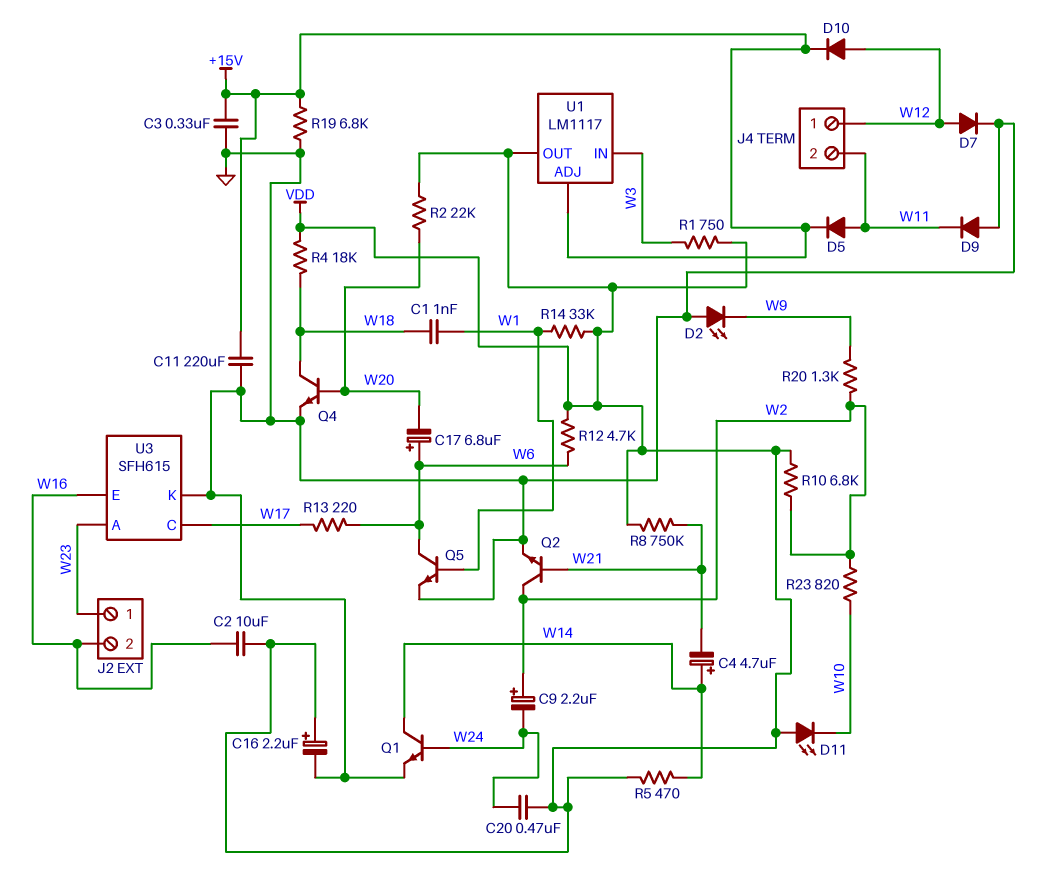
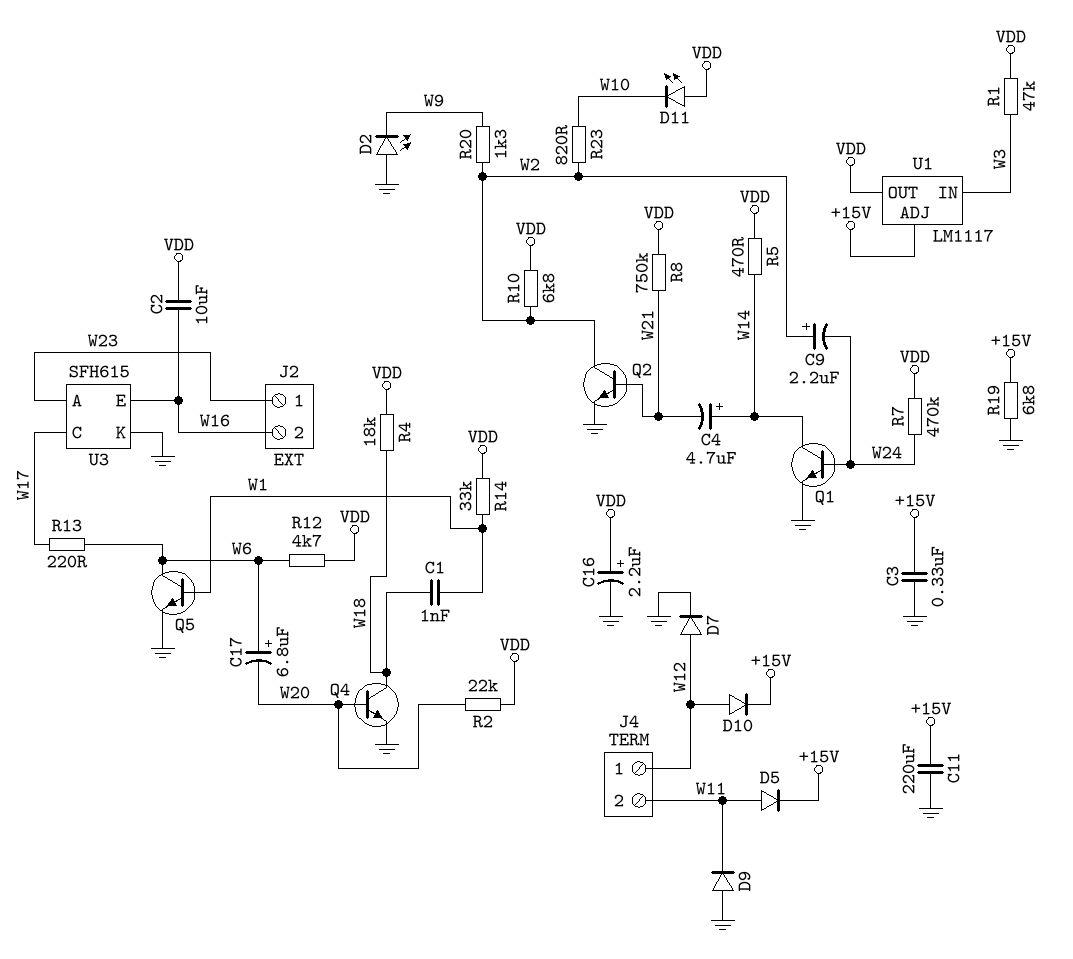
C20: 470nF (VDD, W24) -> none
R1: 750 (VDD, W3) -> 47k (VDD, W3)
R7: none -> 470k (VDD, W24)

